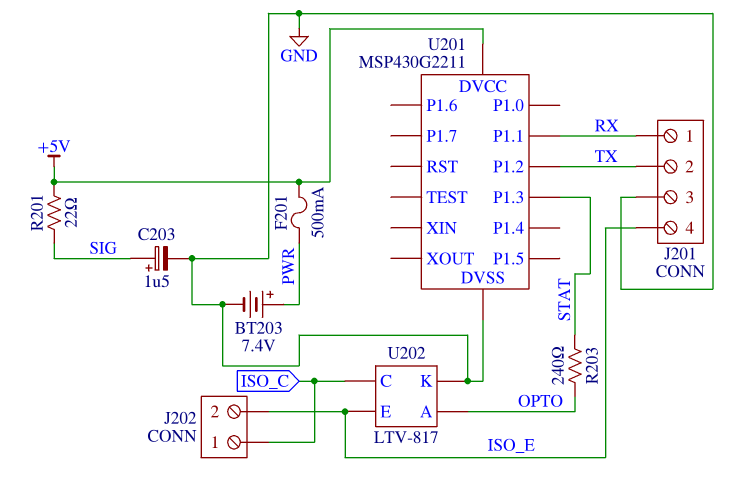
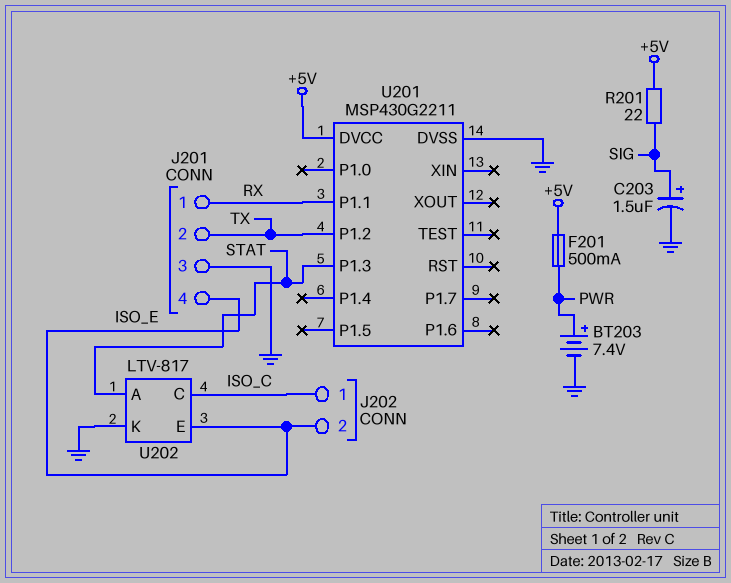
R203: 240 (OPTO, STAT) -> none
U202 pin A: OPTO -> STAT

